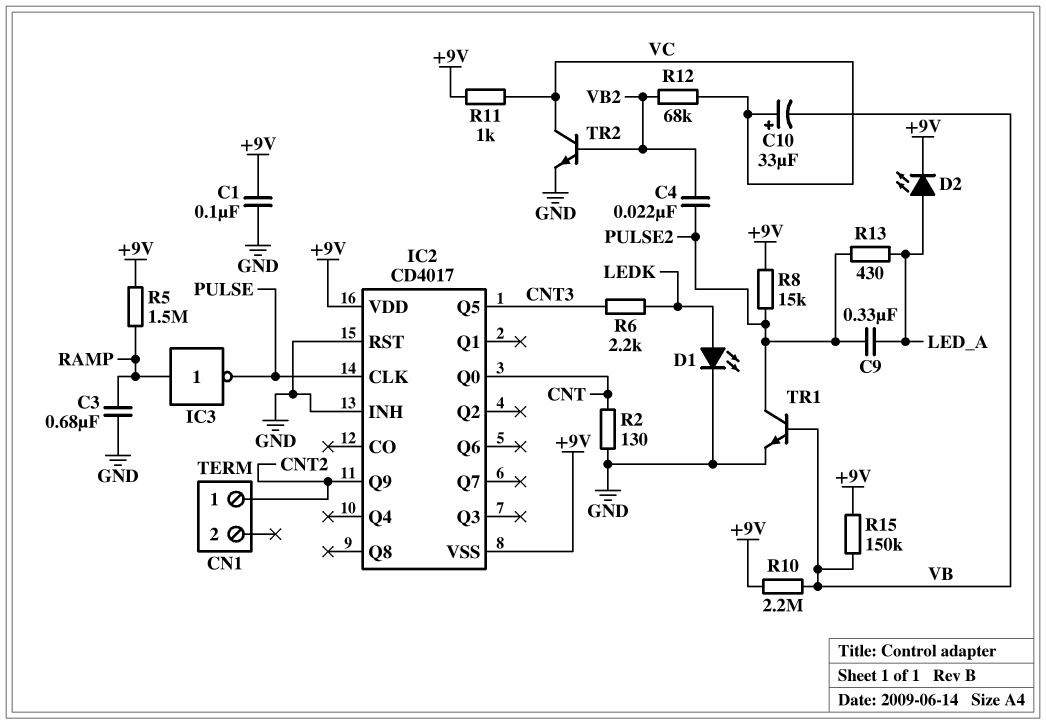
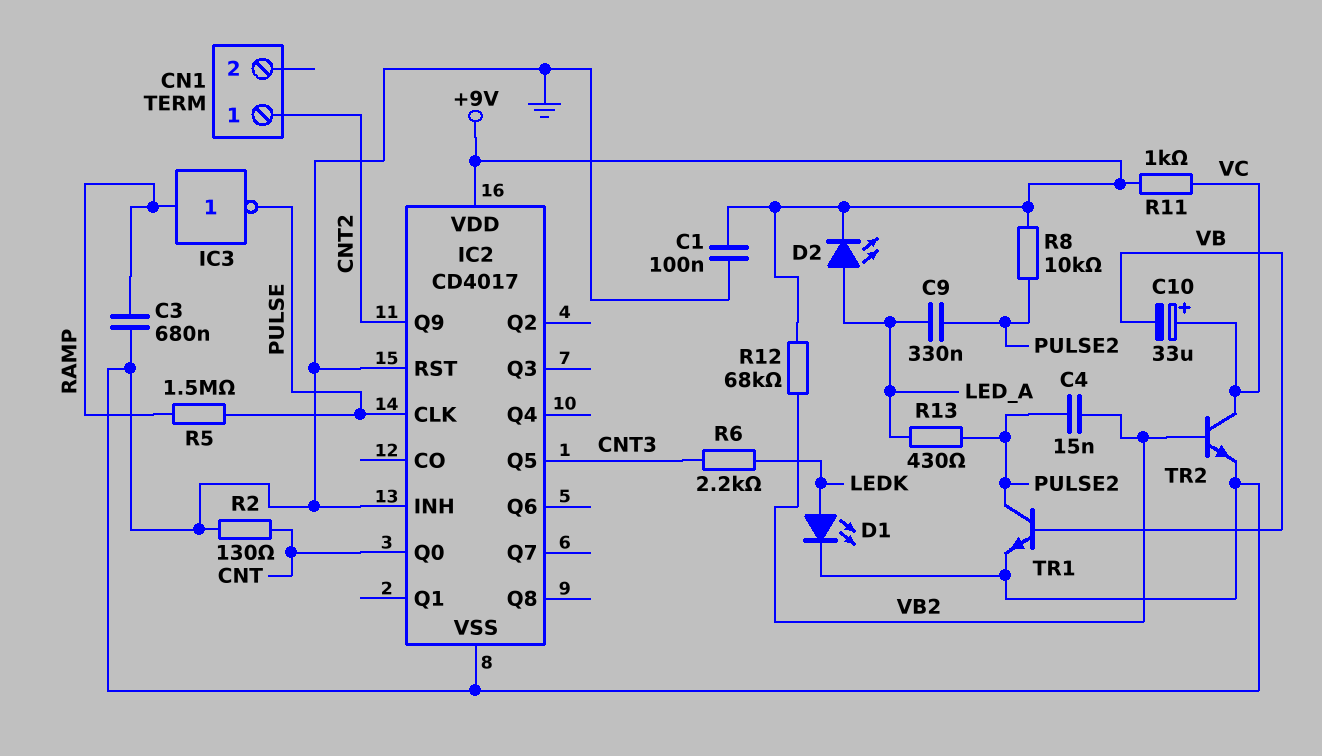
C4: 22nF (PULSE2, VB2) -> 15nF (PULSE2, VB2)
IC2 pin VSS: +9V -> GND
R5: 1.5M (+9V, RAMP) -> 1.5M (PULSE, RAMP)
R8: 15k (+9V, PULSE2) -> 10k (+9V, PULSE2)
R10: 2.2M (+9V, VB) -> none
R12: 68k (VB2, VC) -> 68k (+9V, VB2)
R15: 150k (+9V, VB) -> none

